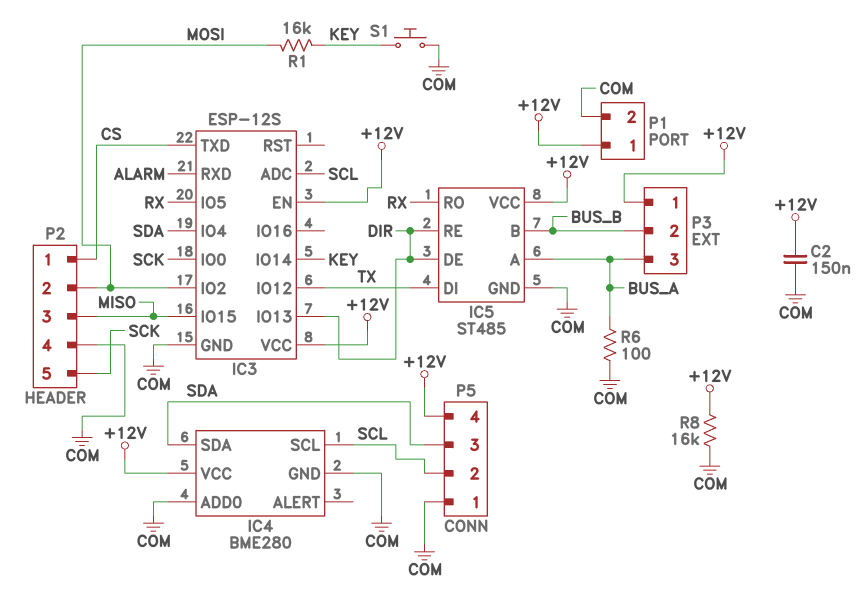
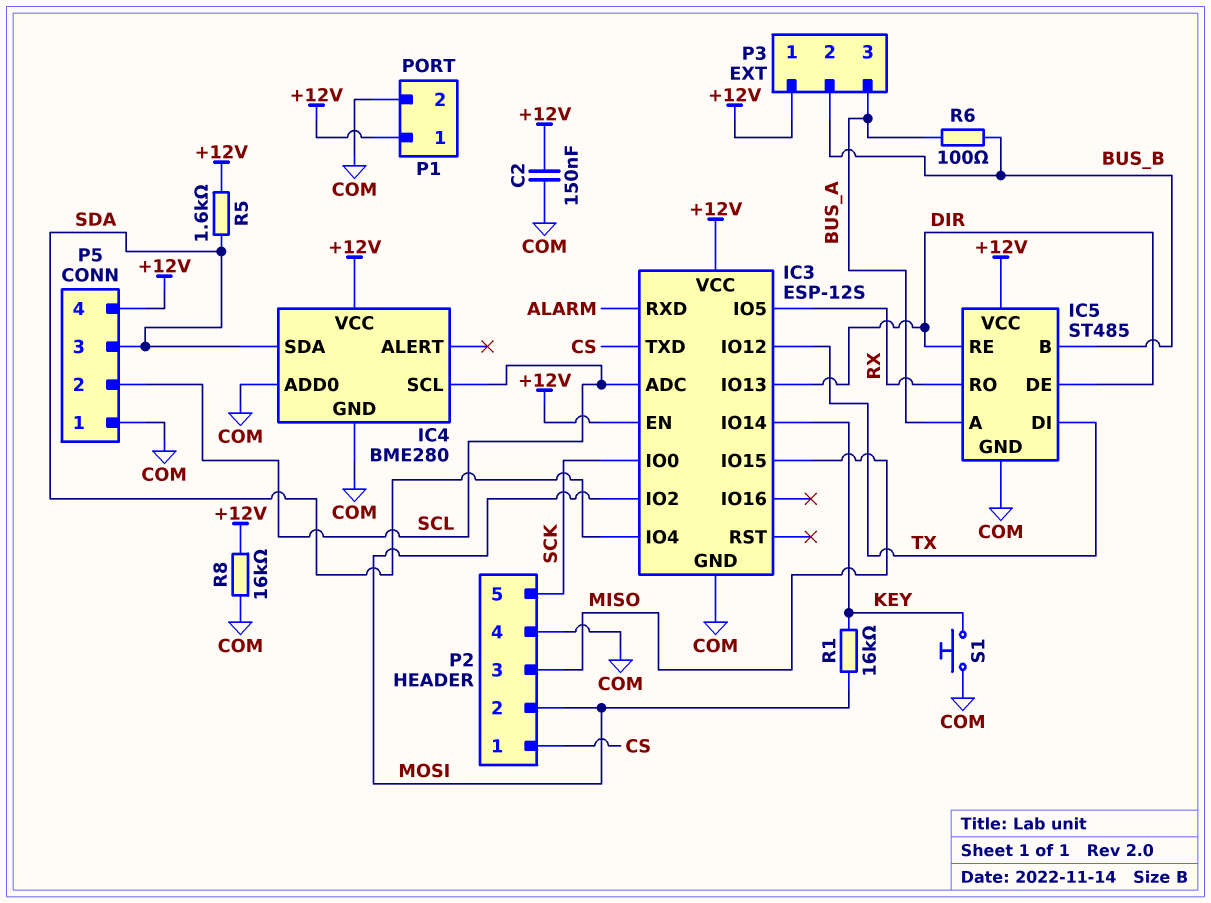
R5: none -> 1.6k (+12V, SDA)
R6: 100 (BUS_A, COM) -> 100 (BUS_A, BUS_B)

